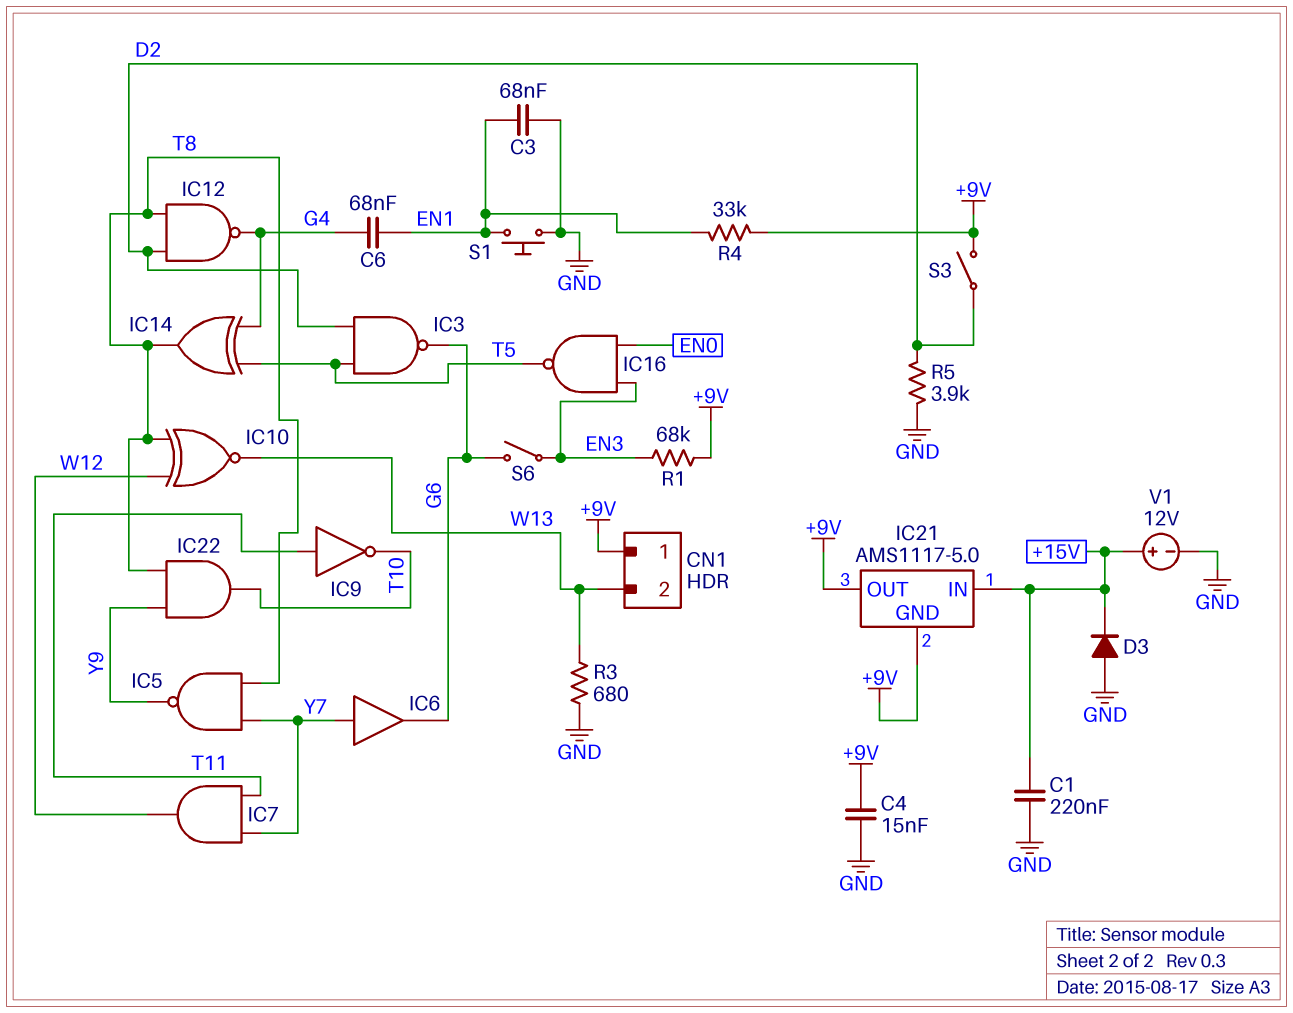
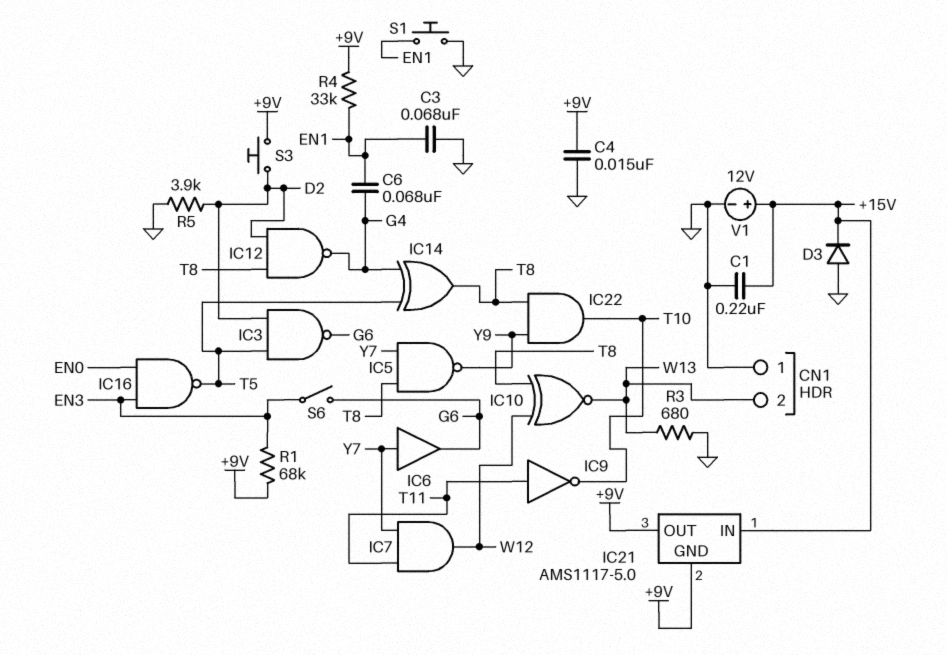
CN1 pin 1: +9V -> GND
S3: switch (+9V, D2) -> button (+9V, D2)

